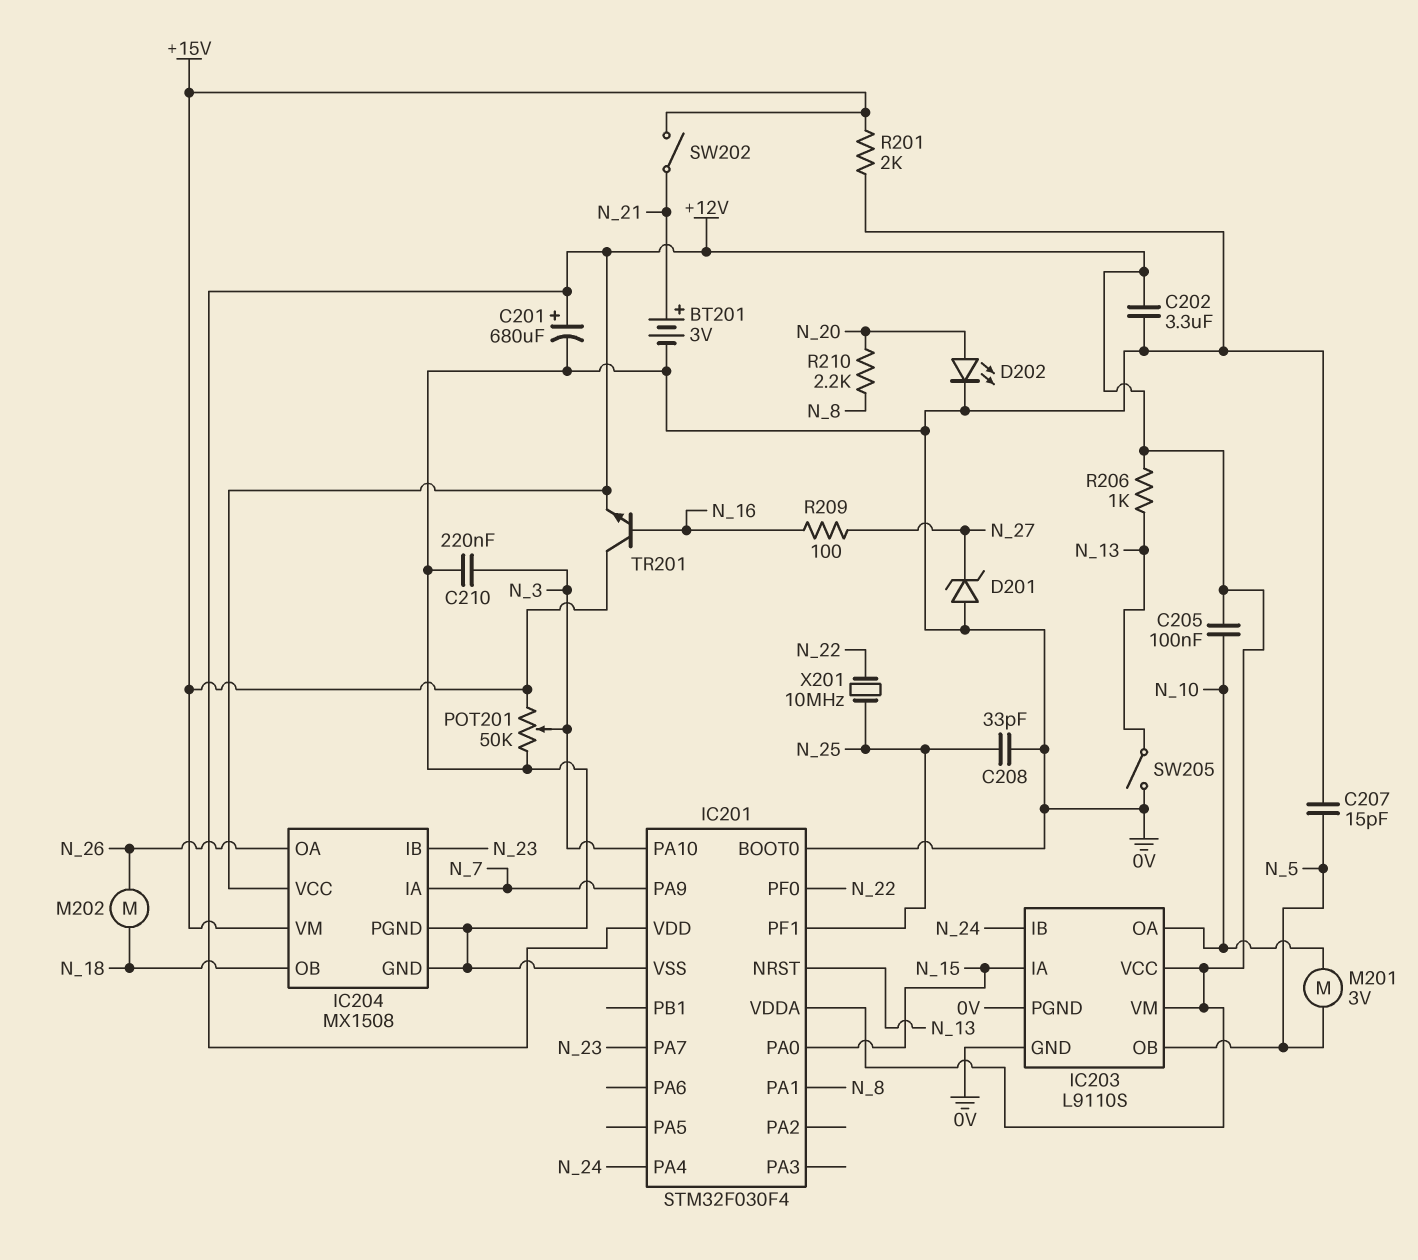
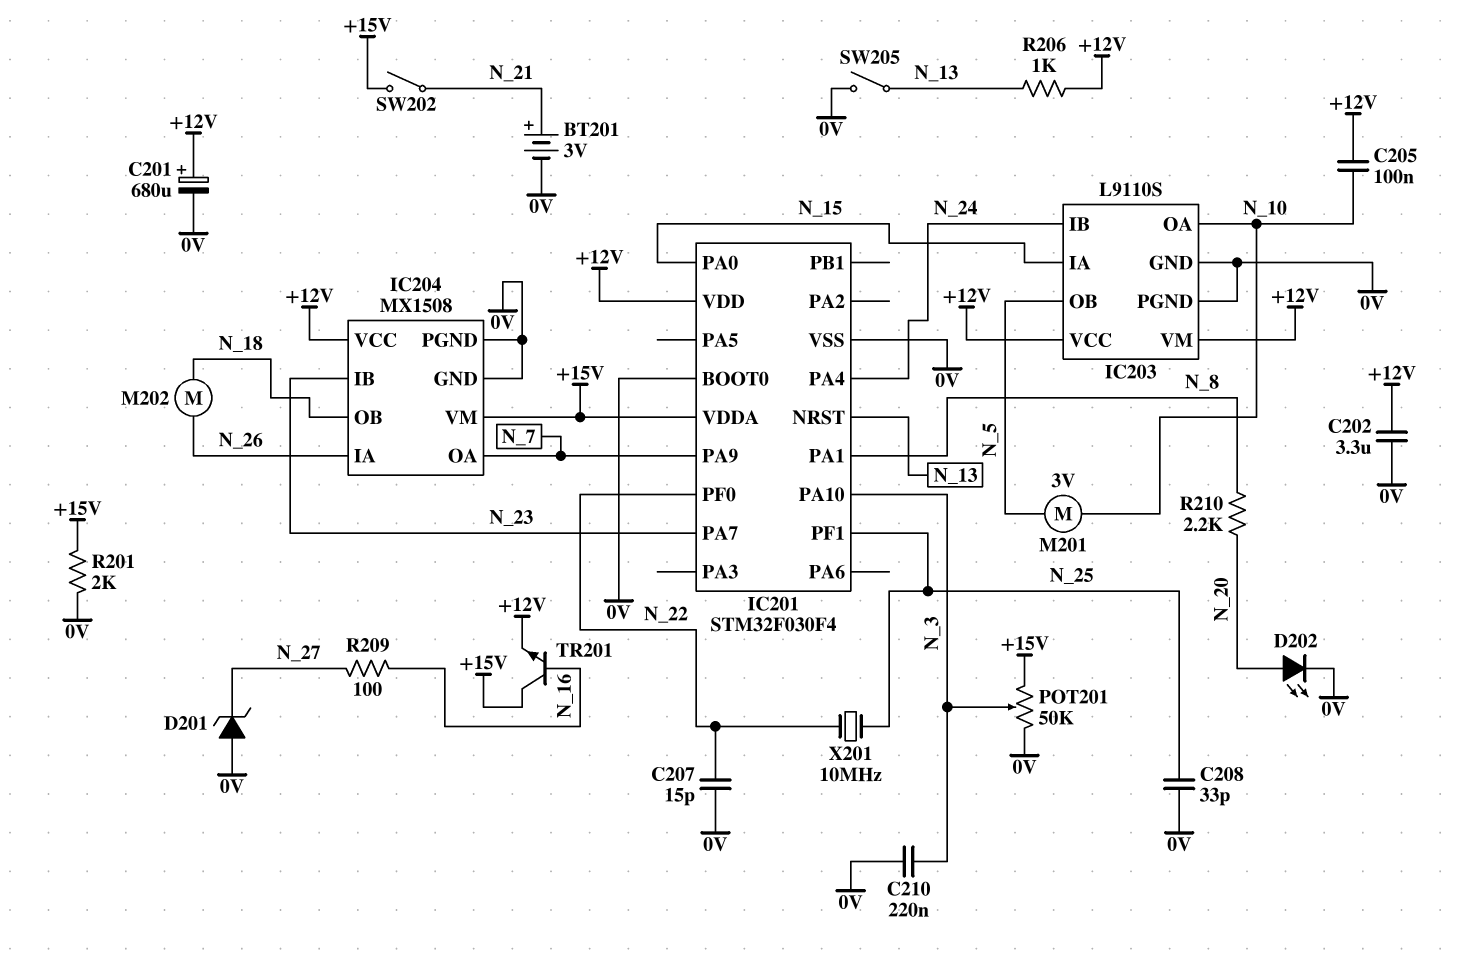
C207: 15pF (0V, N_5) -> 15pF (0V, N_22)
IC201 pin VDDA: +12V -> +15V
IC204 pin IA: N_7 -> N_26
IC204 pin OA: N_26 -> N_7

